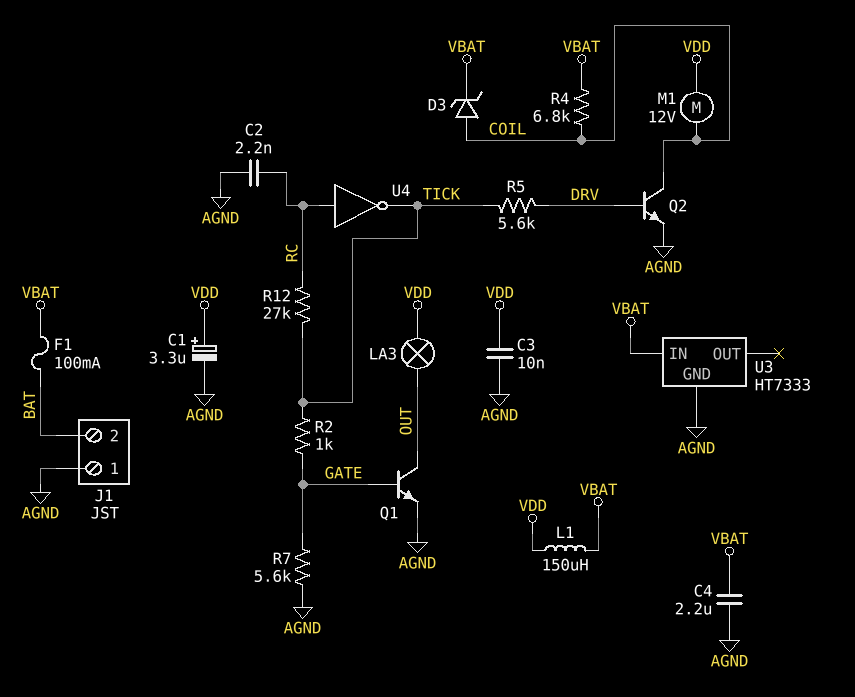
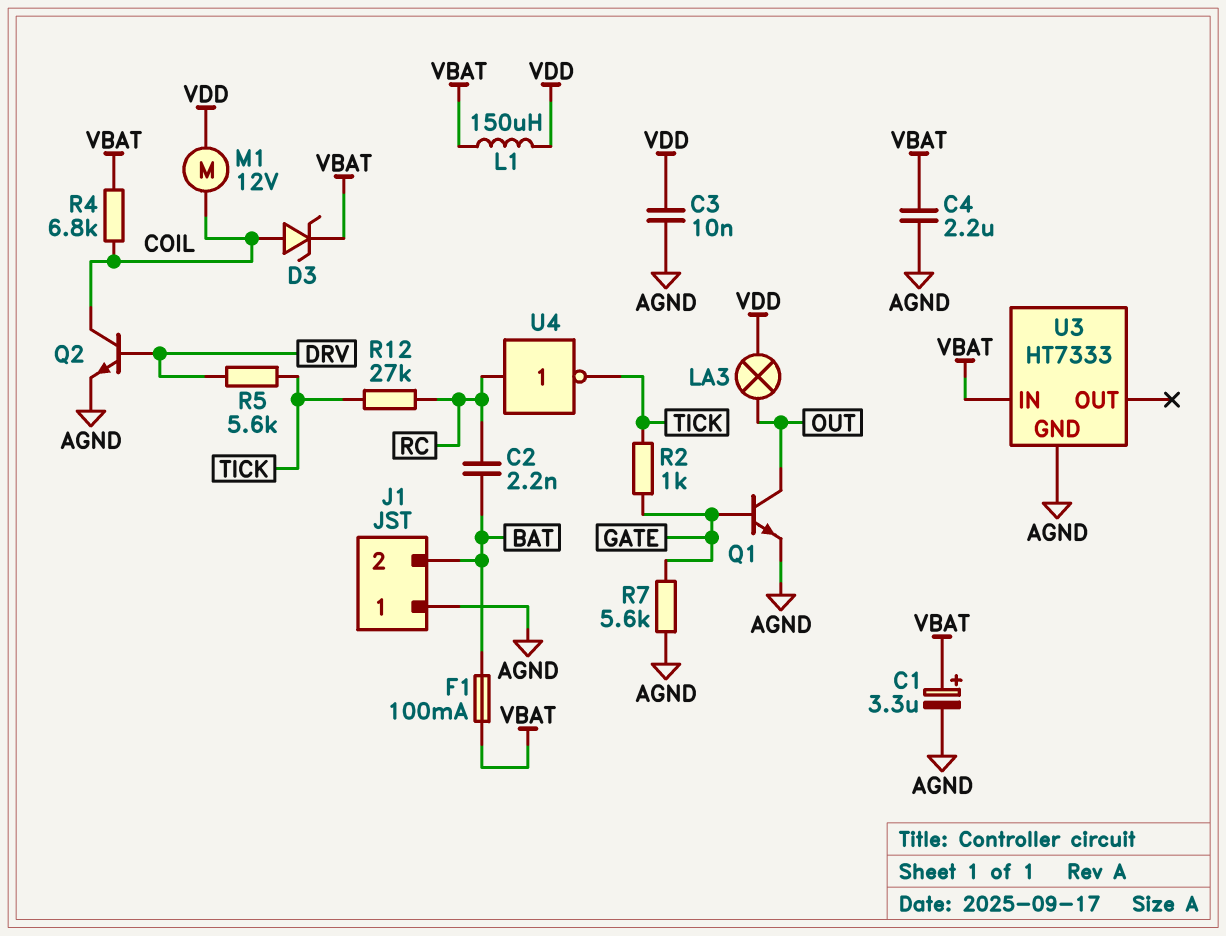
C1: 3.3uF (plus VDD, minus AGND) -> 3.3uF (plus VBAT, minus AGND)
C2: 2.2nF (AGND, RC) -> 2.2nF (BAT, RC)

